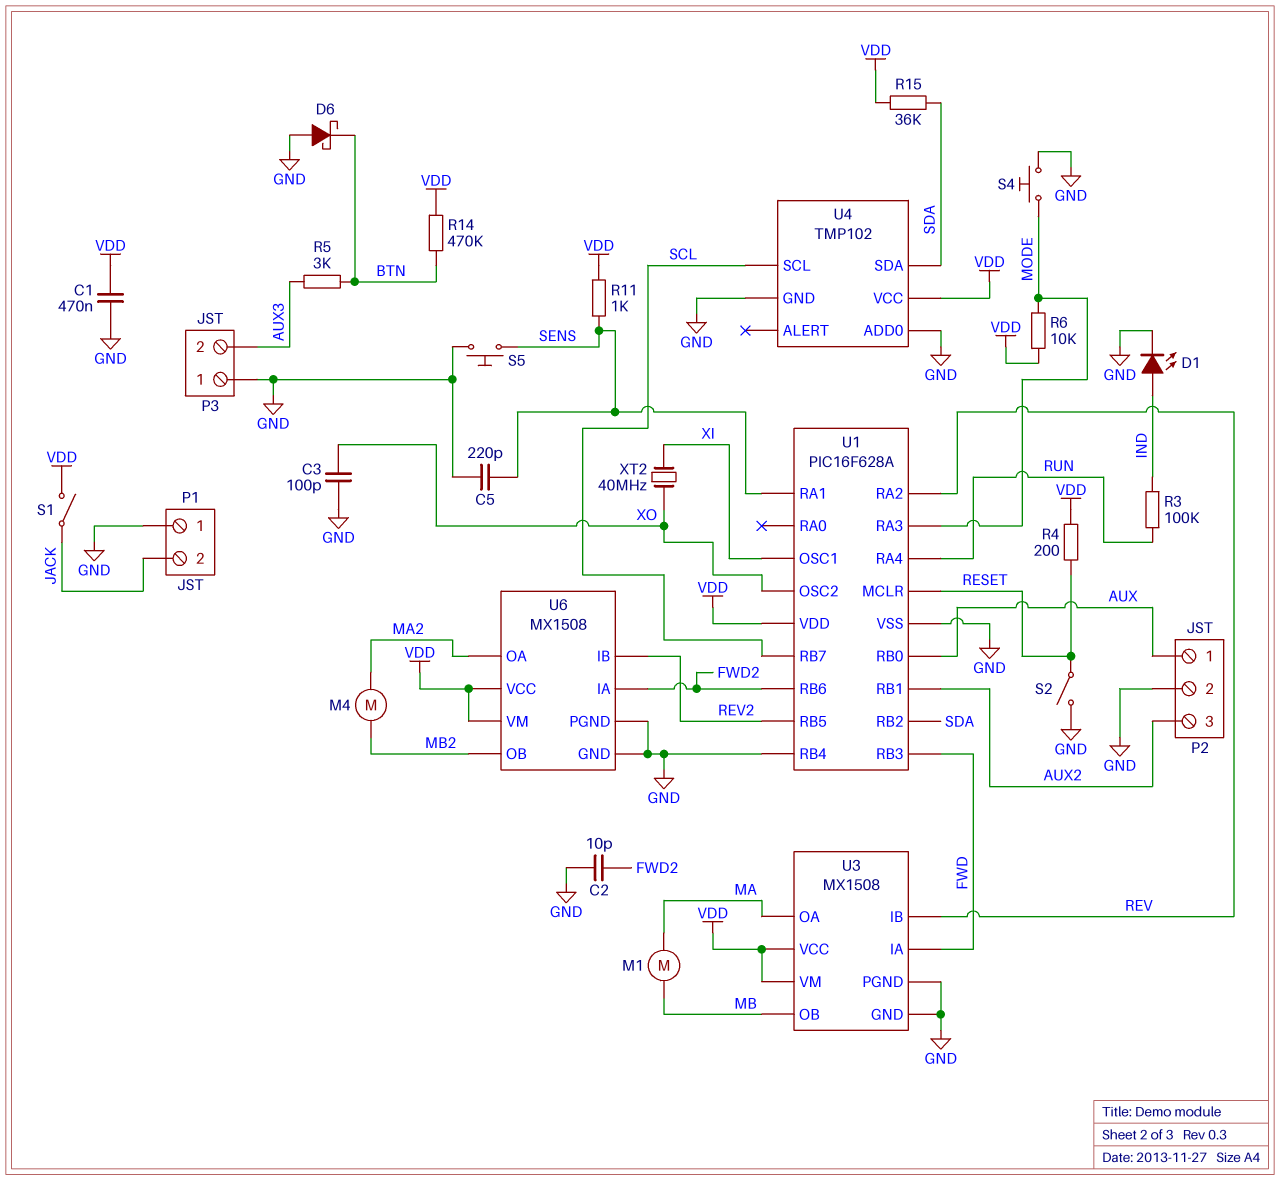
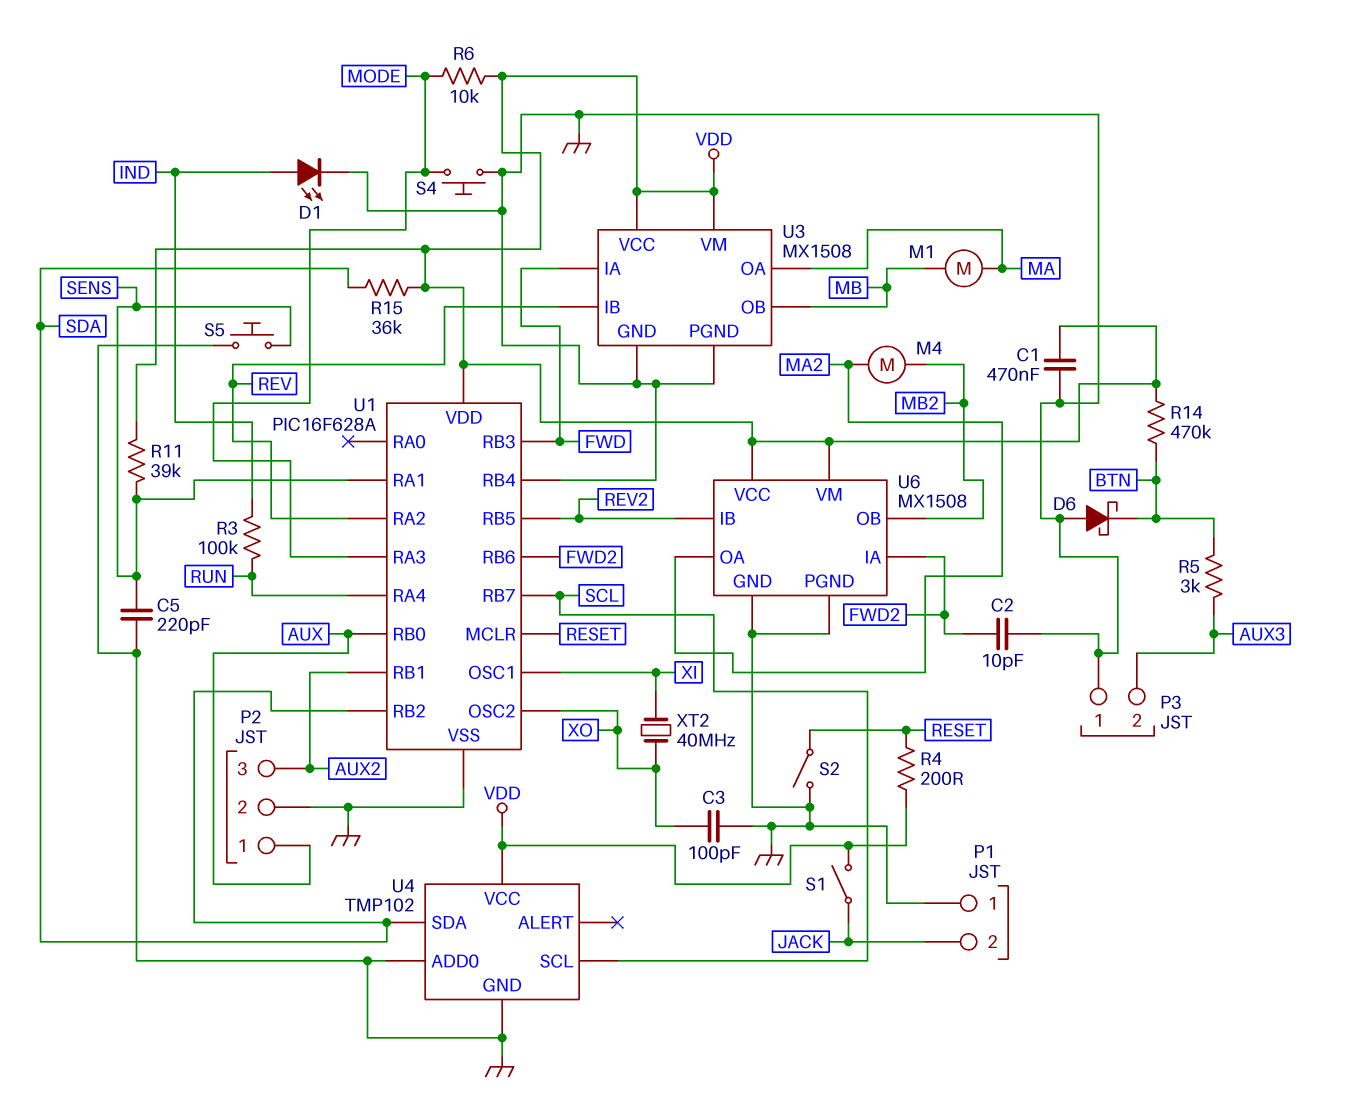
R11: 1k (SENS, VDD) -> 39k (SENS, VDD)

